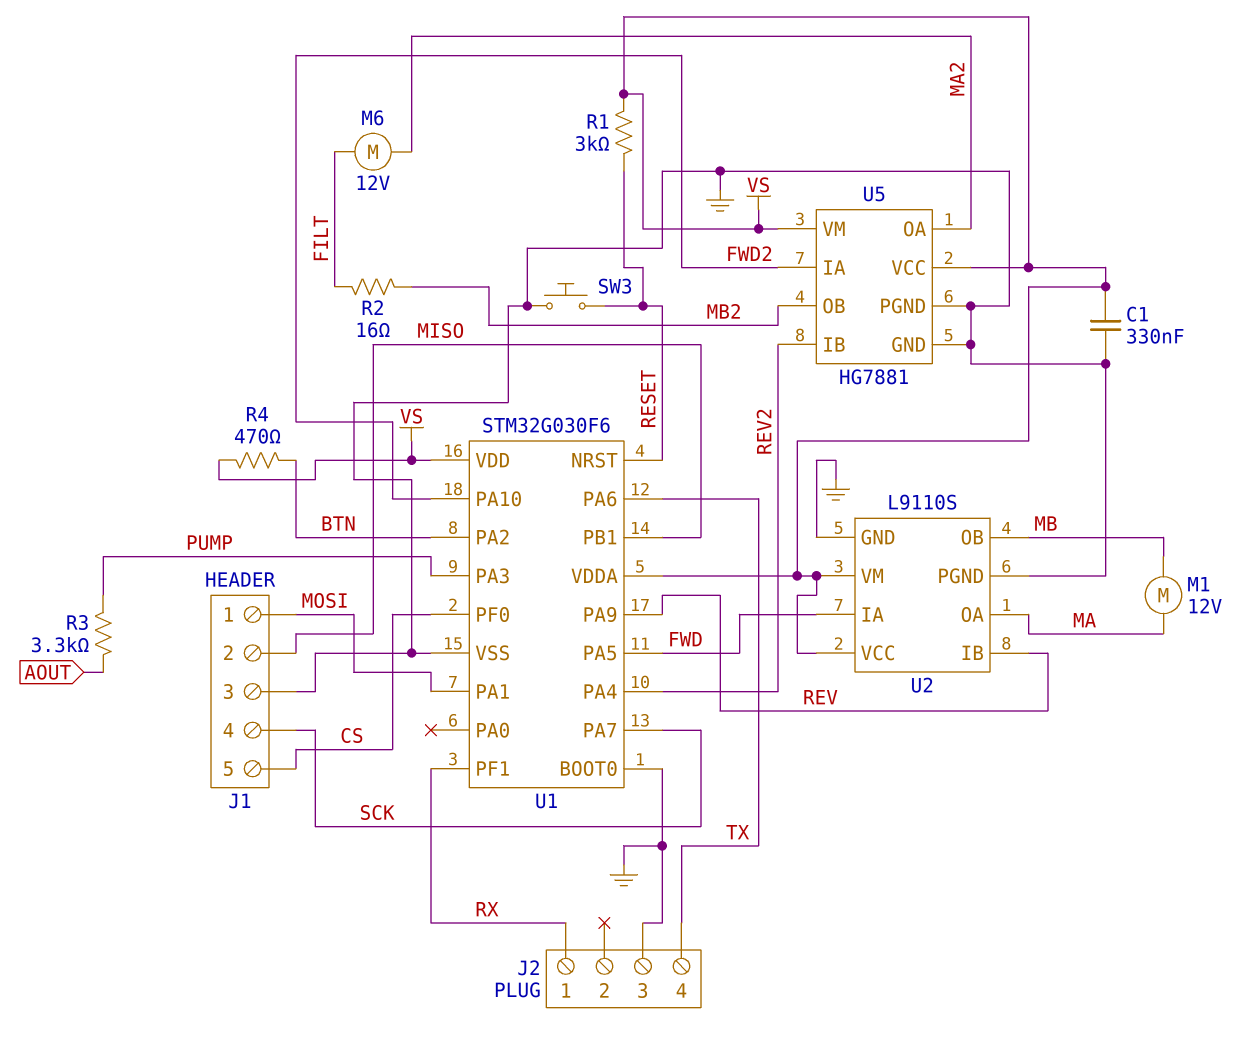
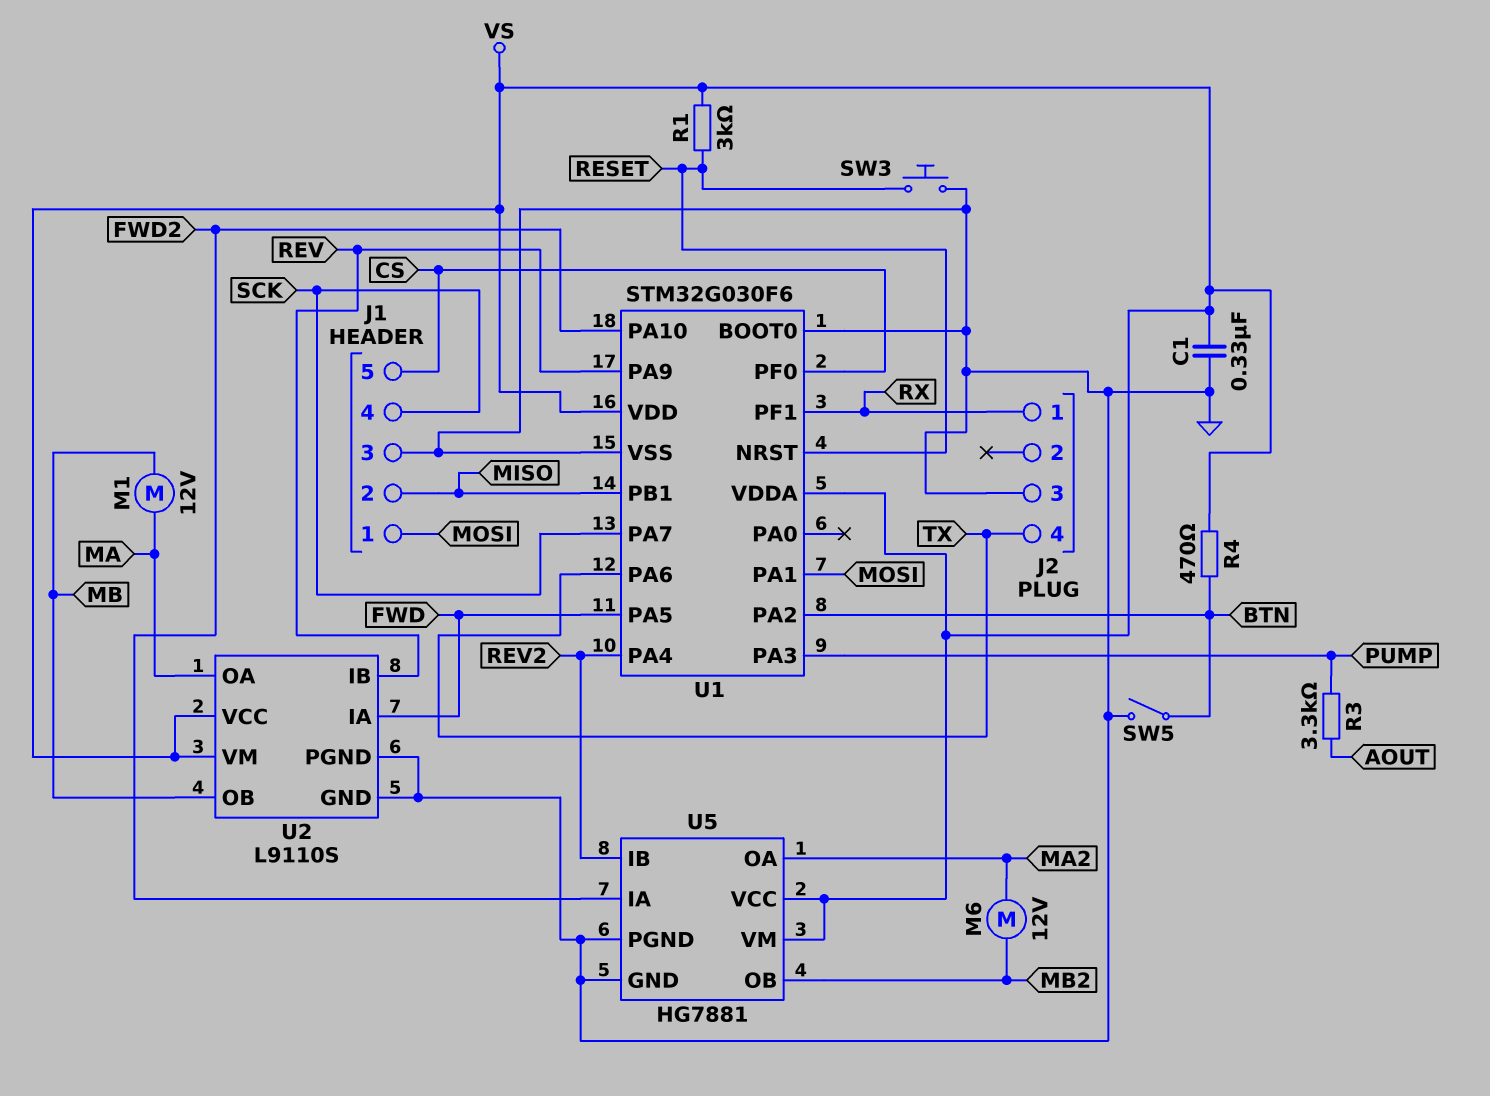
M6: motor 12V (FILT, MA2) -> motor 12V (MA2, MB2)
R2: 16 (FILT, MB2) -> none
SW5: none -> switch (BTN, GND)

